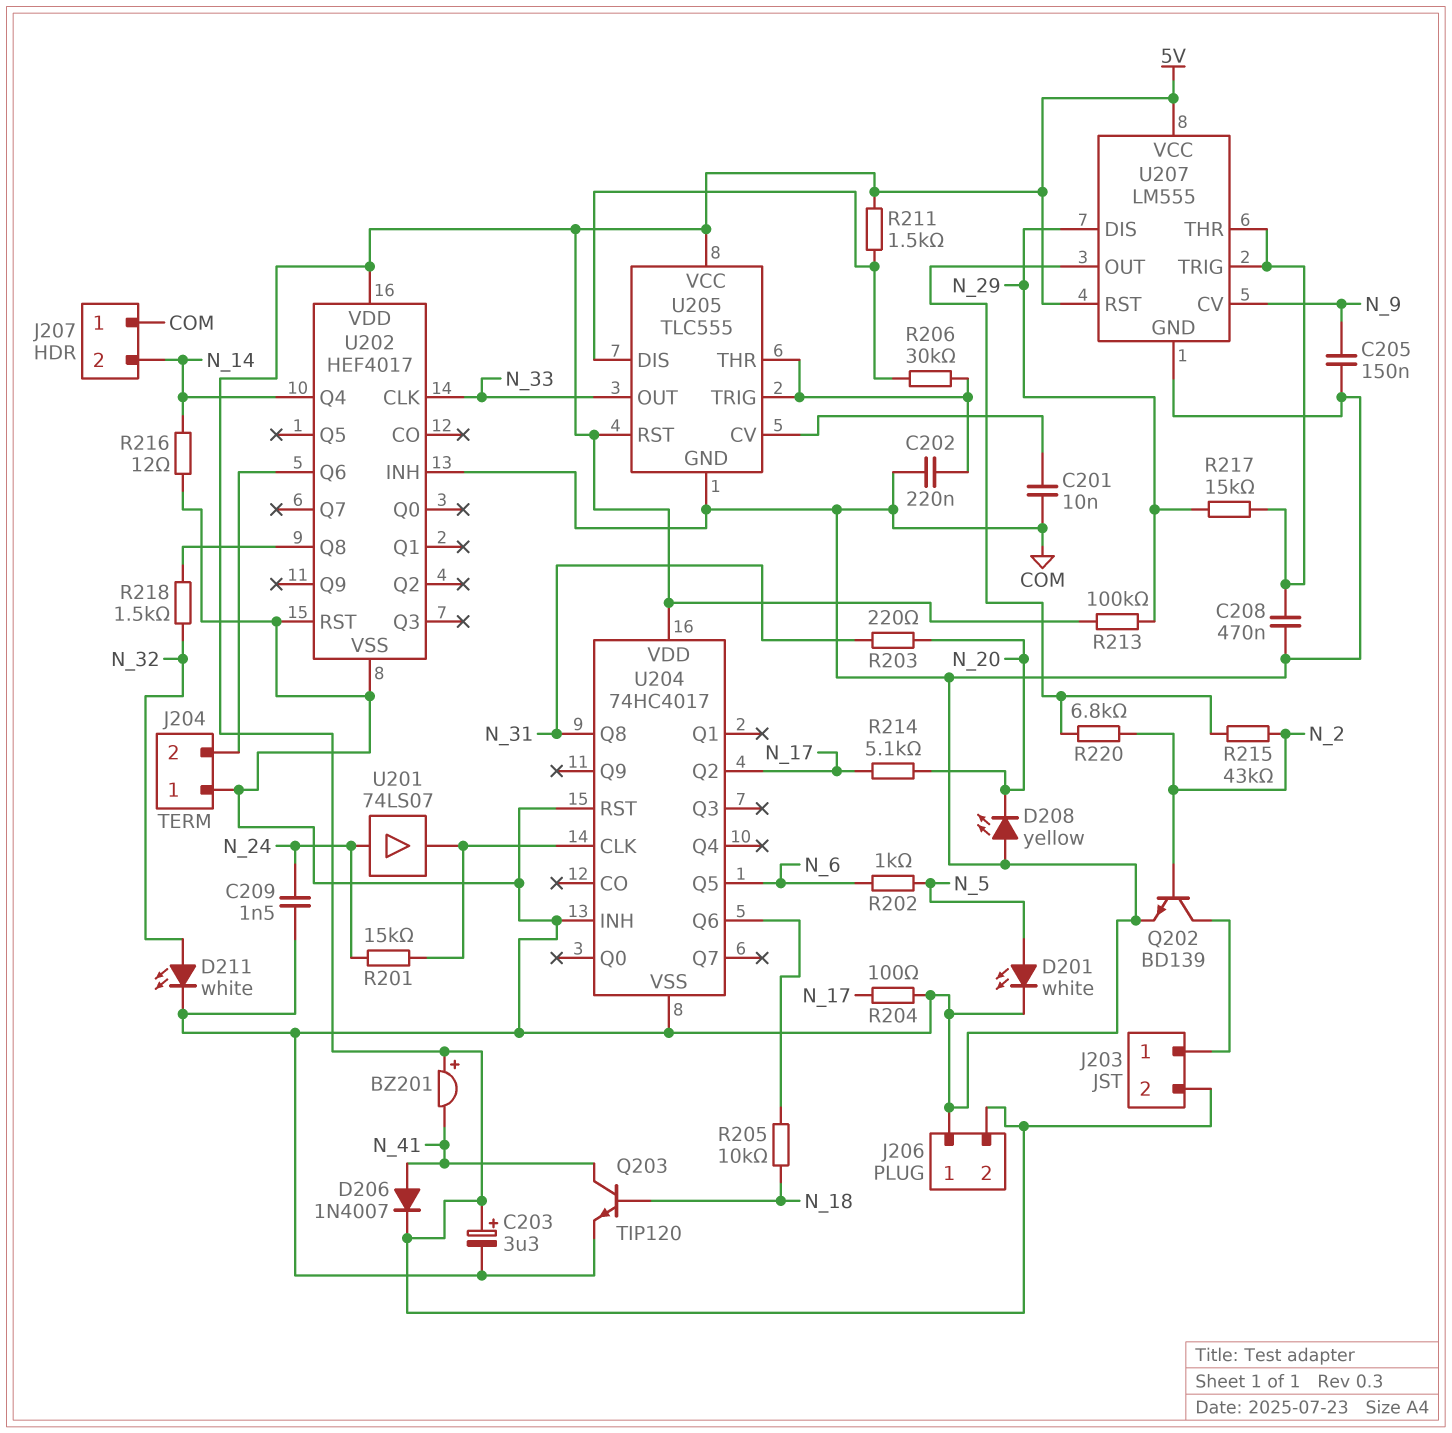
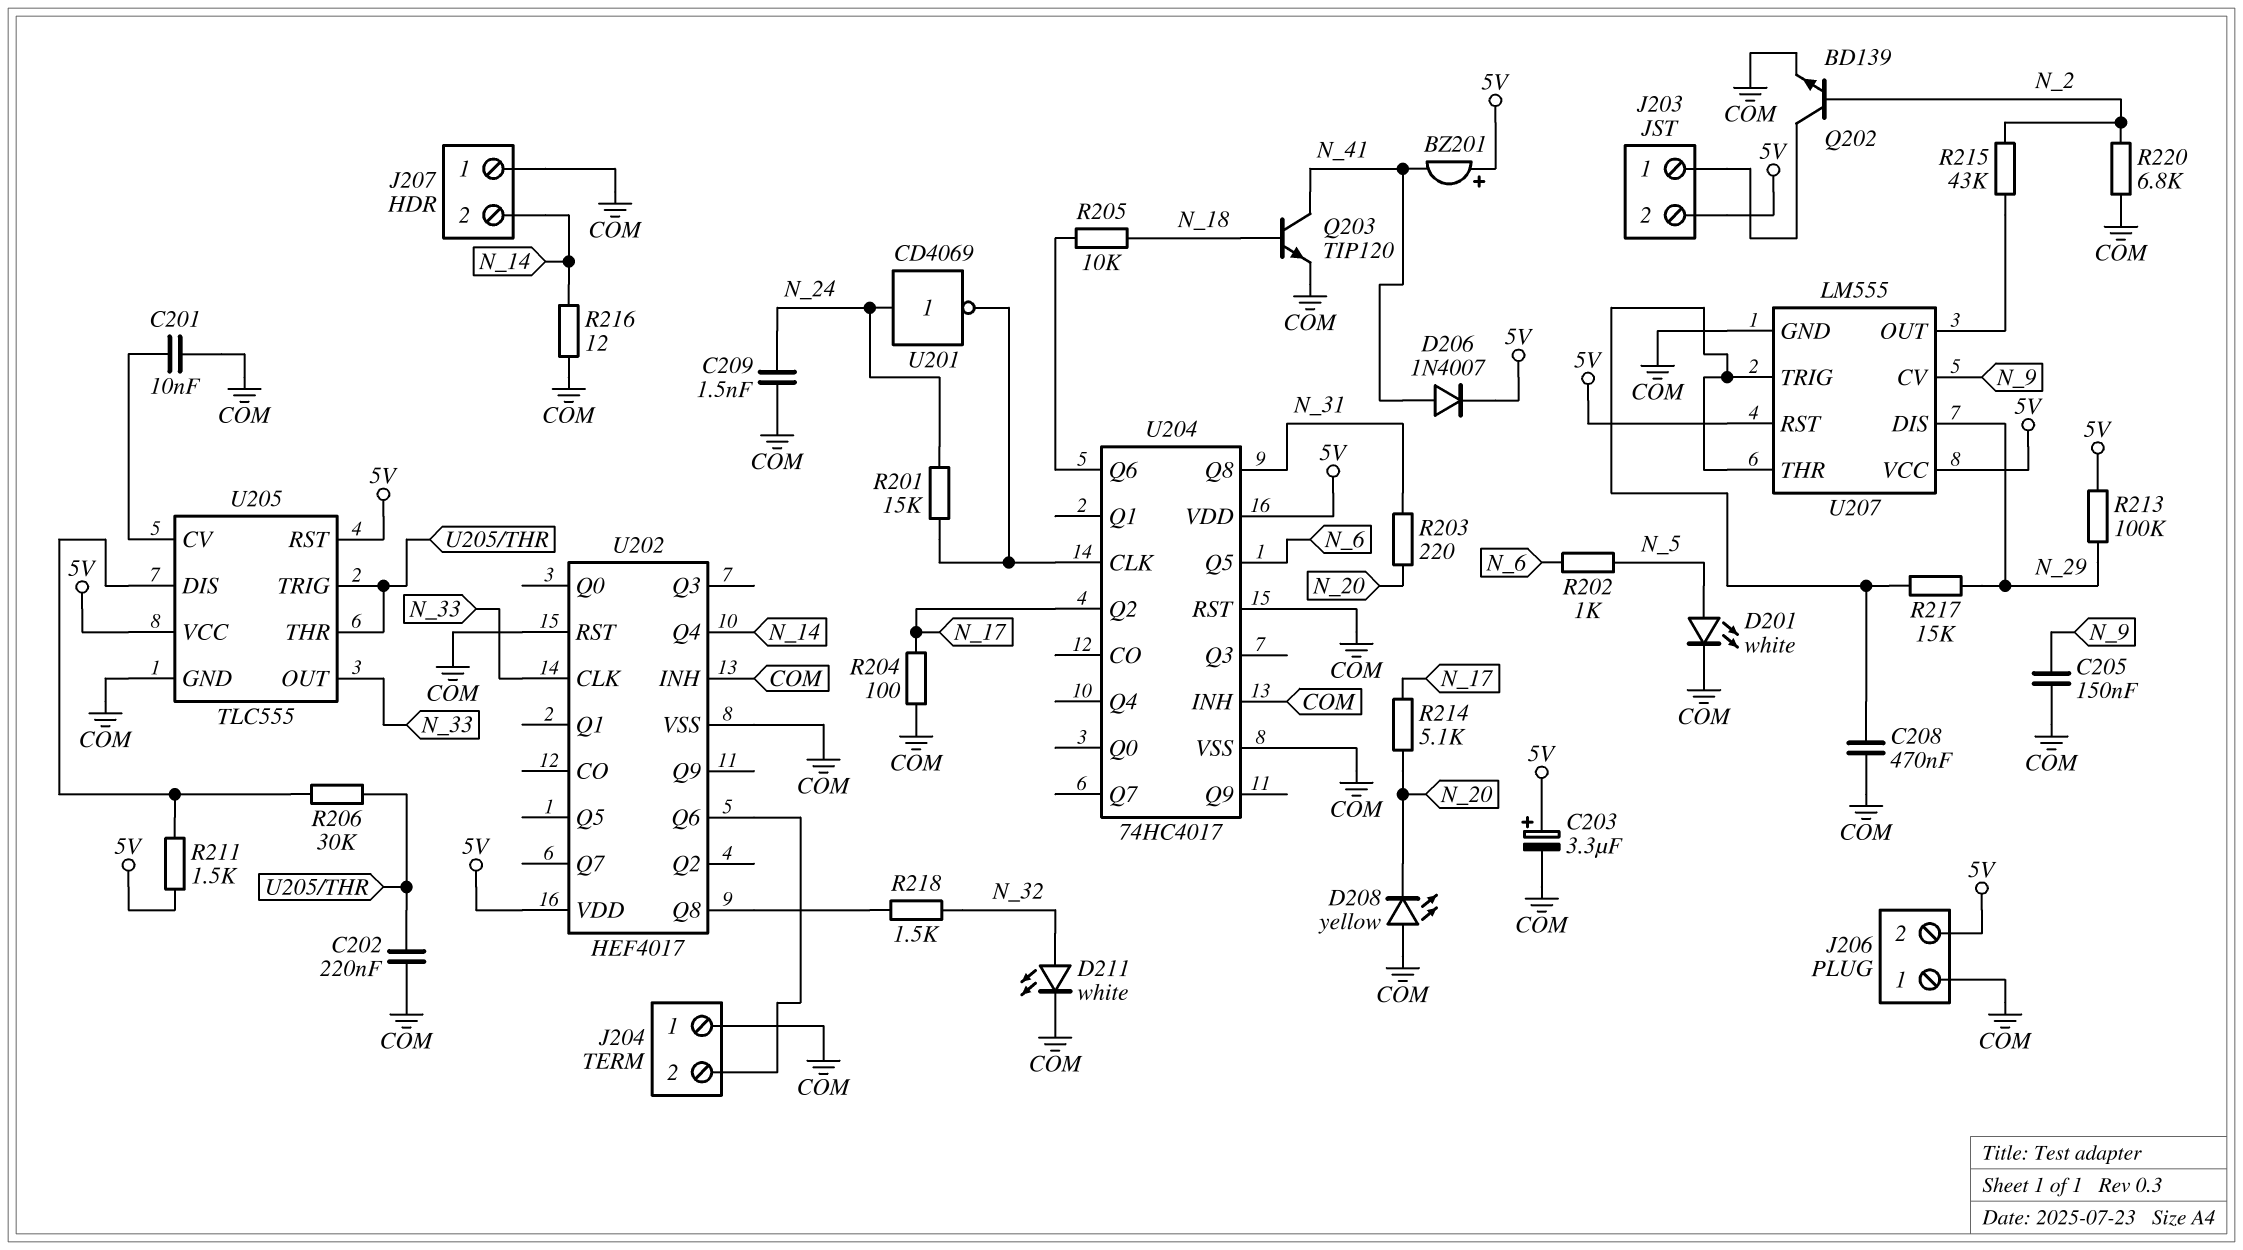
R220: 6.8k (N_2, U207/OUT) -> 6.8k (COM, N_2)
U201: buffer 74LS07 (in N_24, out U204/CLK) -> NOT CD4069 (in N_24, out U204/CLK)

